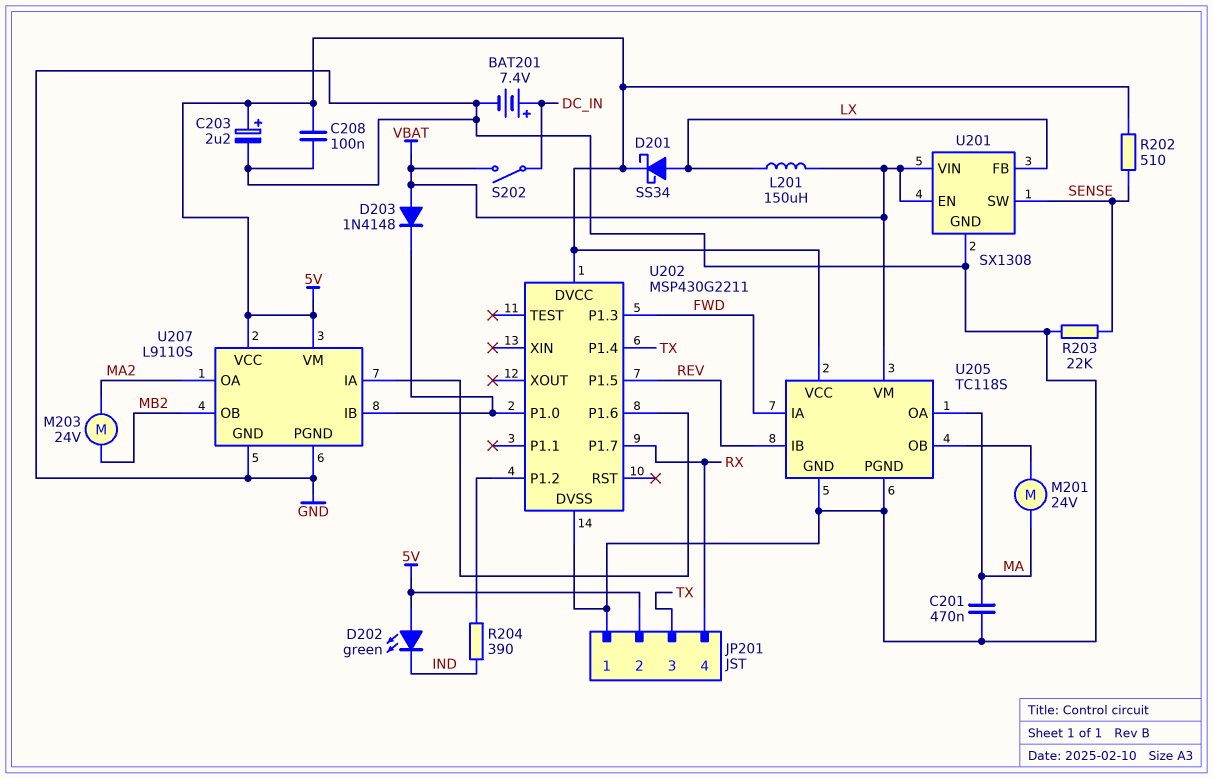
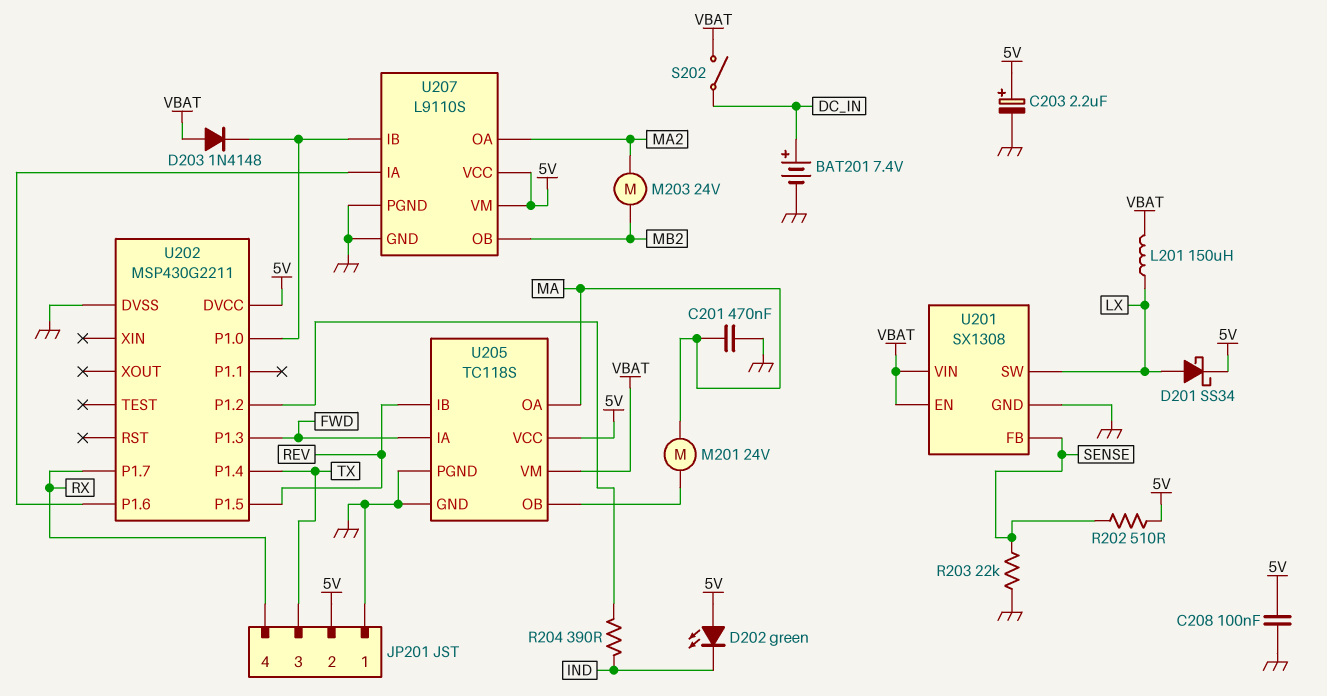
U201 pin FB: LX -> SENSE
U201 pin SW: SENSE -> LX

